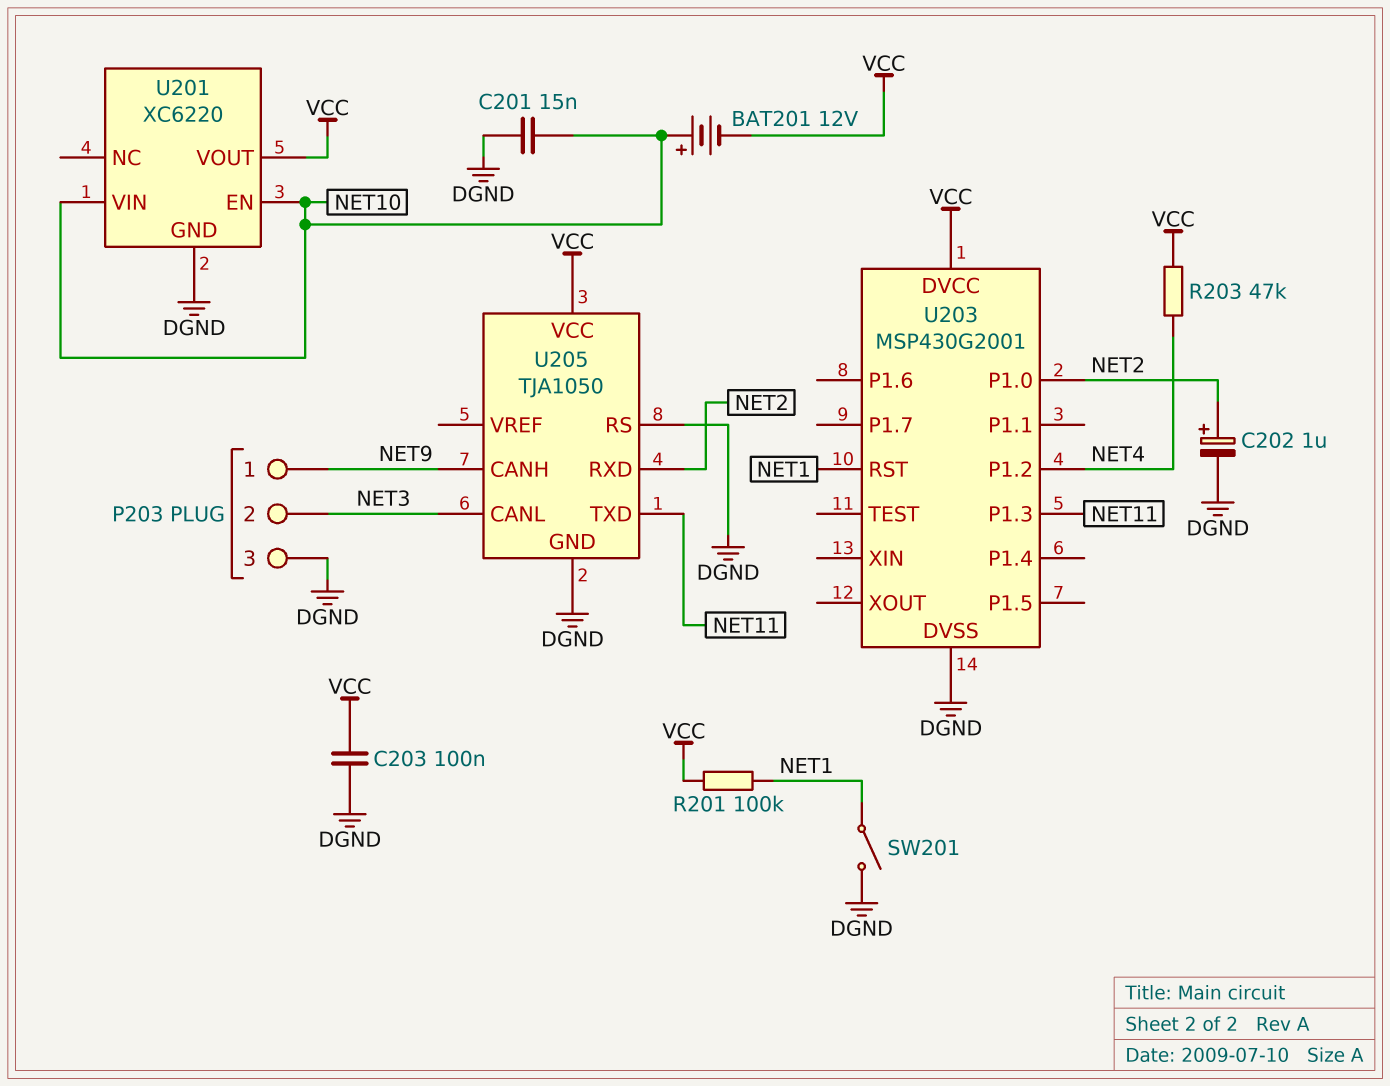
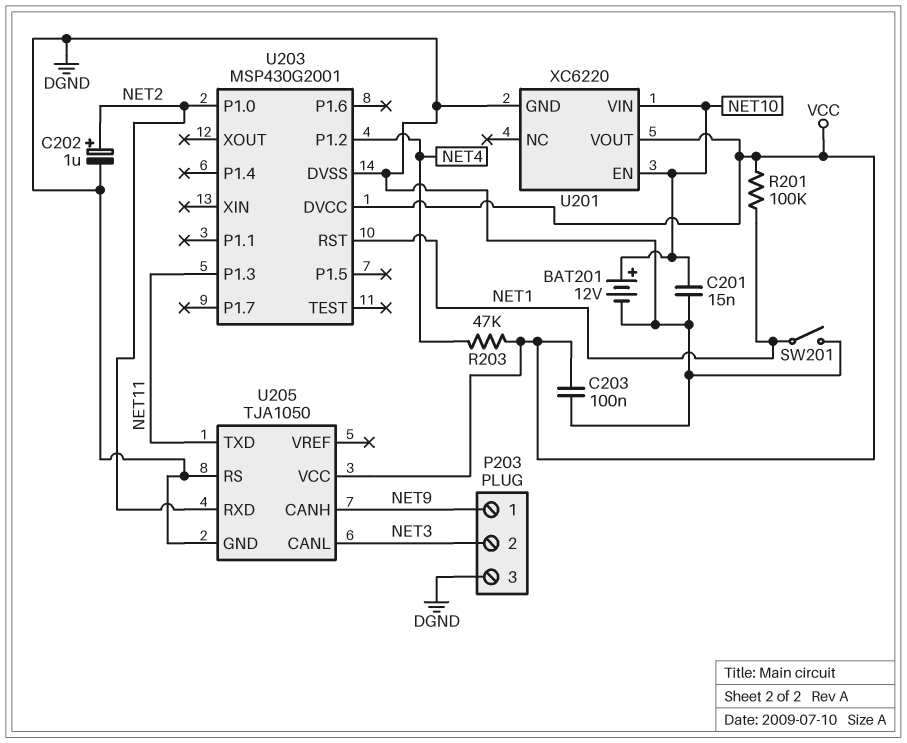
BAT201: 12V (plus NET10, minus VCC) -> 12V (plus NET10, minus DGND)

